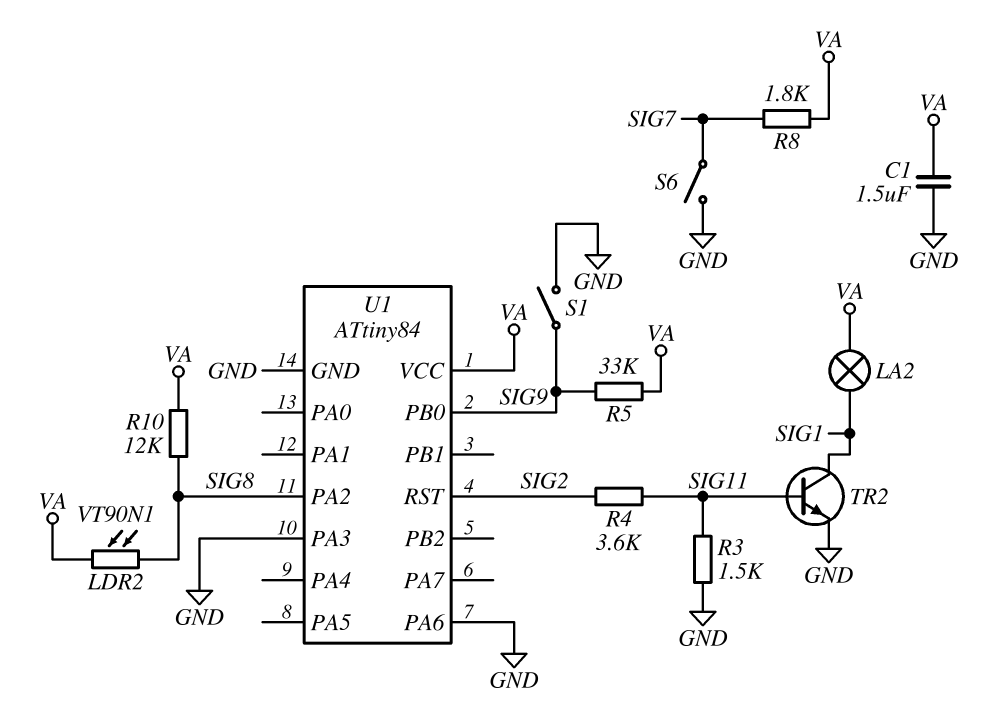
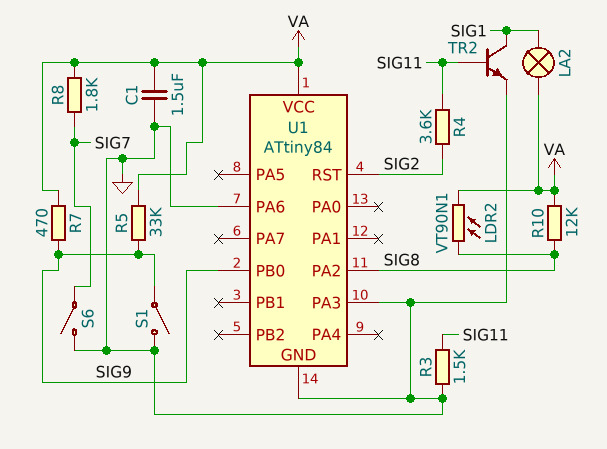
R7: none -> 470 (SIG9, VA)

